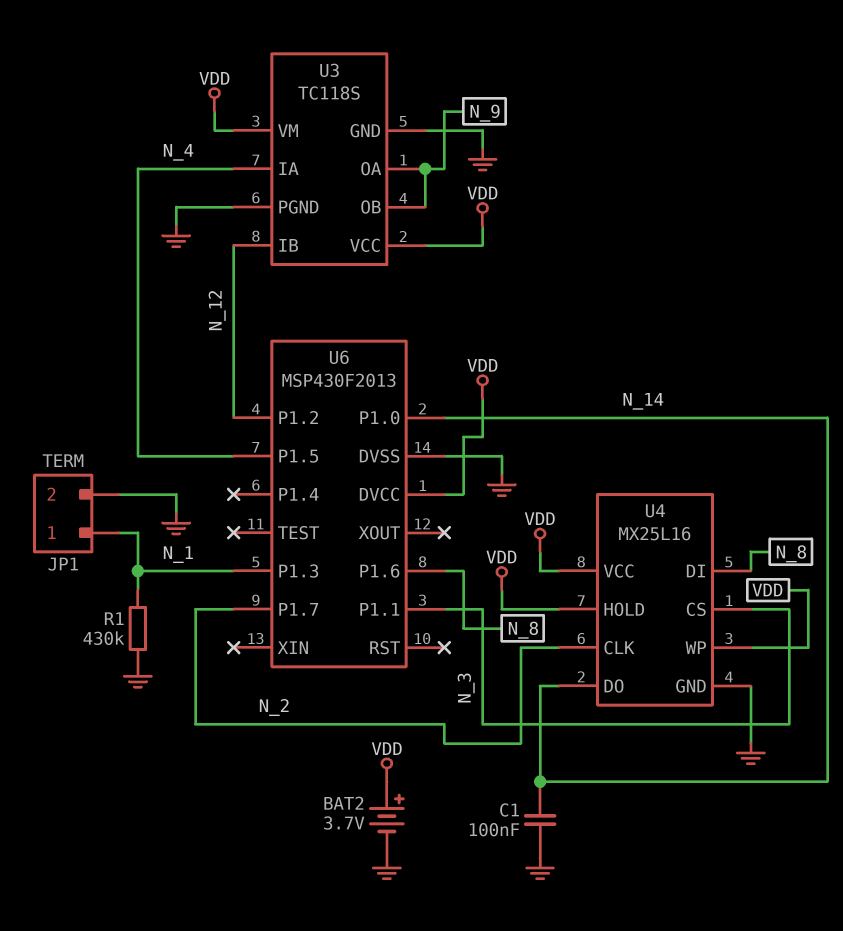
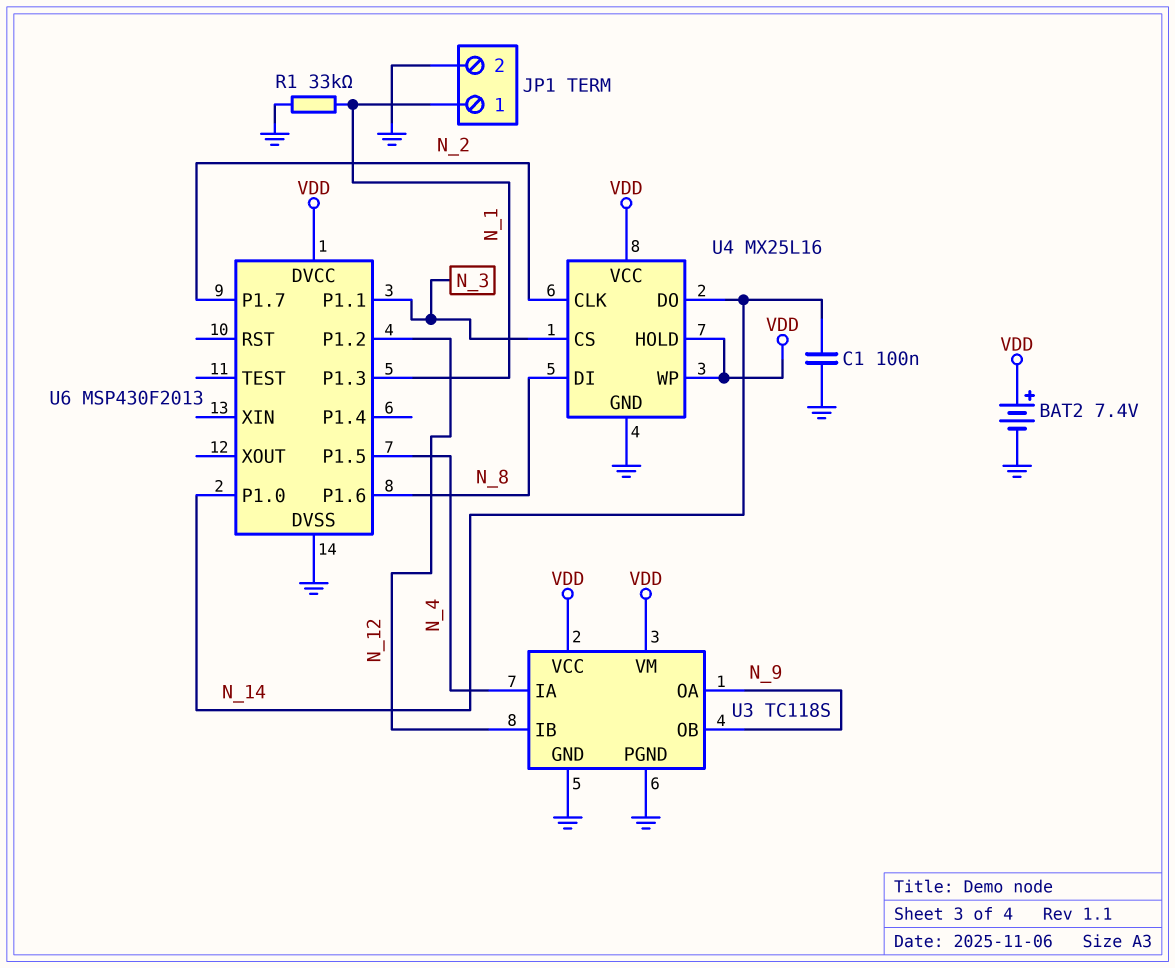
BAT2: 3.7V (plus VDD, minus GND) -> 7.4V (plus VDD, minus GND)
R1: 430k (GND, N_1) -> 33k (GND, N_1)

